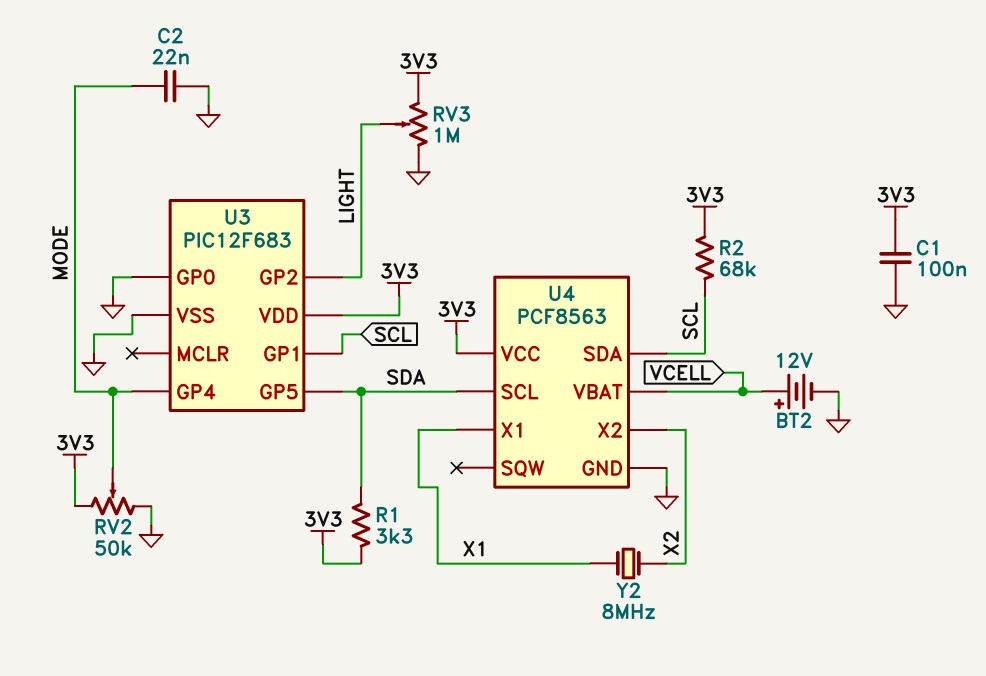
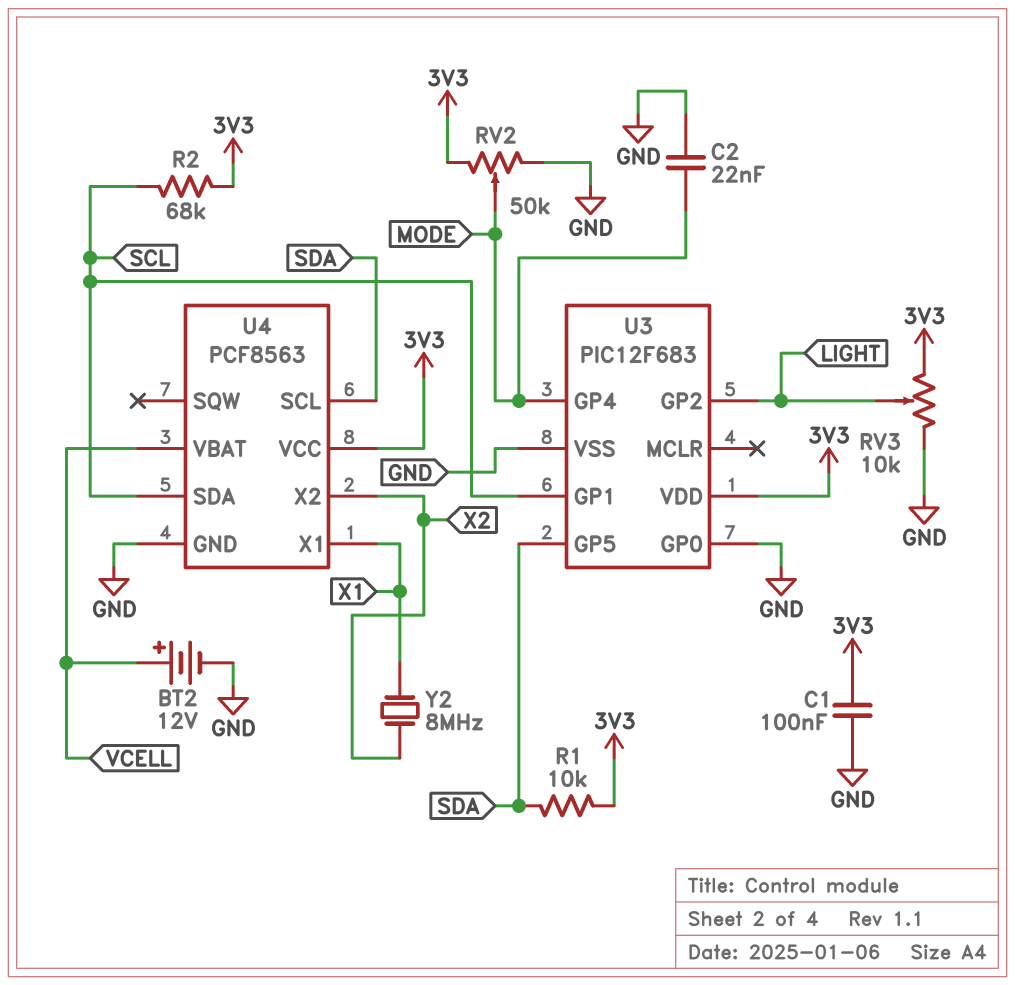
R1: 3.3k (3V3, SDA) -> 10k (3V3, SDA)
RV3: 1M (3V3, GND, wiper LIGHT) -> 10k (3V3, GND, wiper LIGHT)

